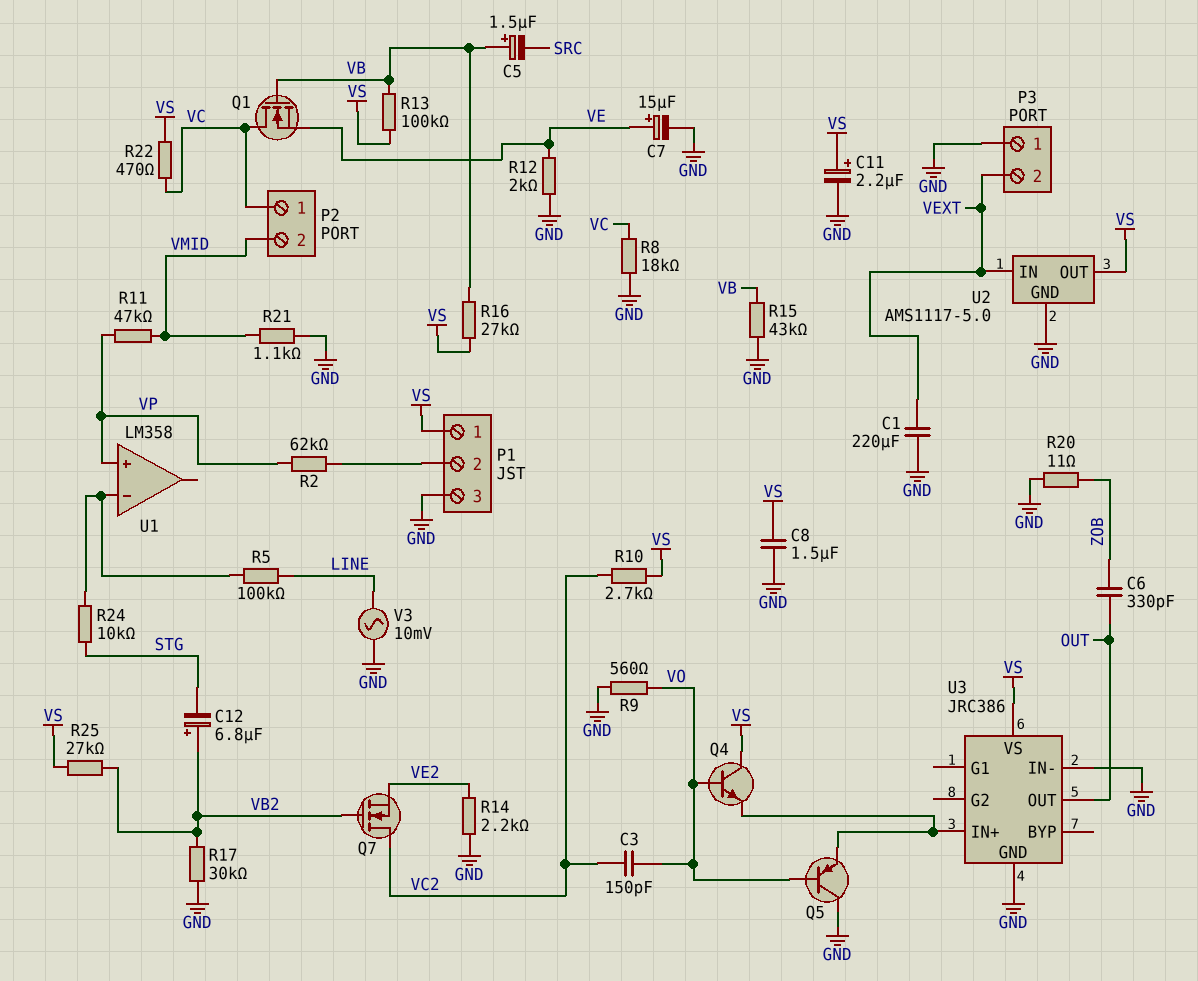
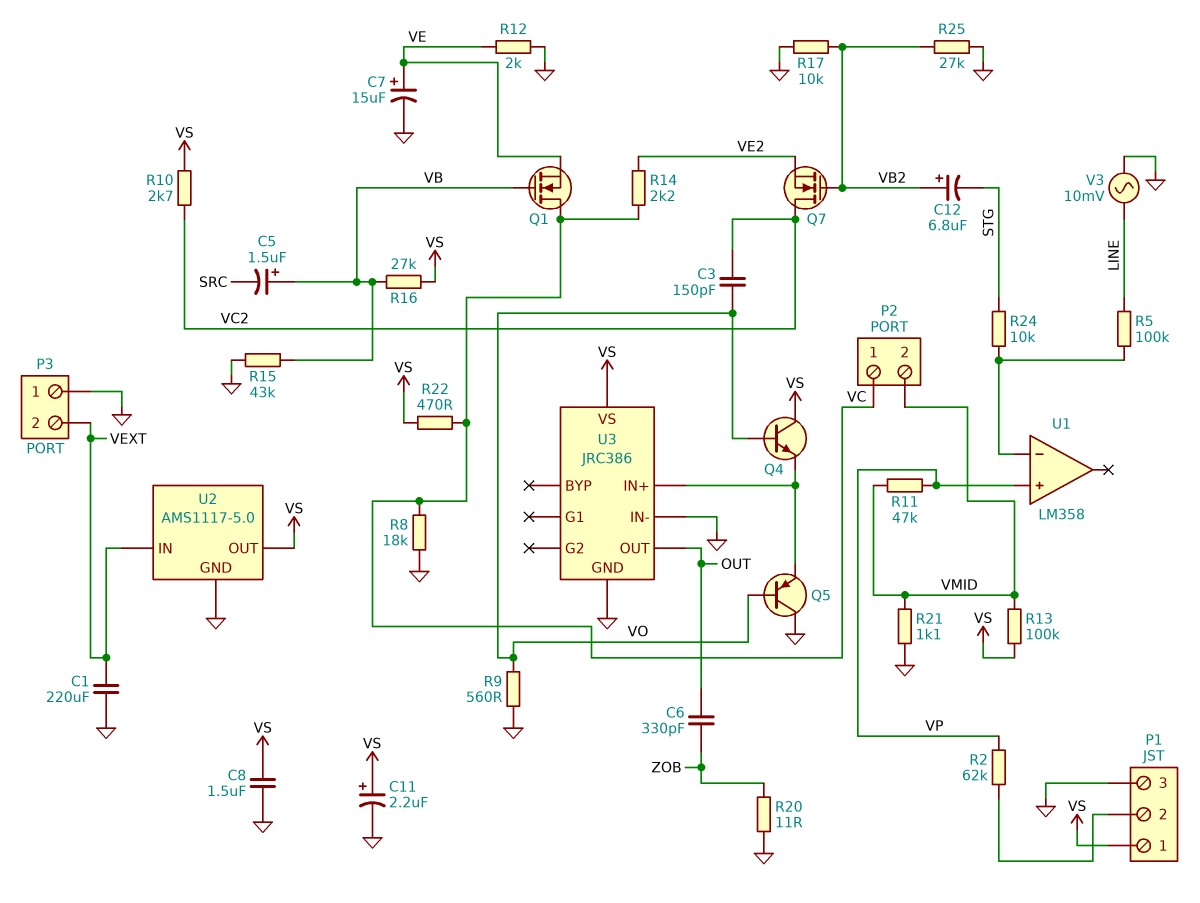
R13: 100k (VB, VS) -> 100k (VMID, VS)
R14: 2.2k (GND, VE2) -> 2.2k (VC, VE2)
R17: 30k (GND, VB2) -> 10k (GND, VB2)
R25: 27k (VB2, VS) -> 27k (GND, VB2)

